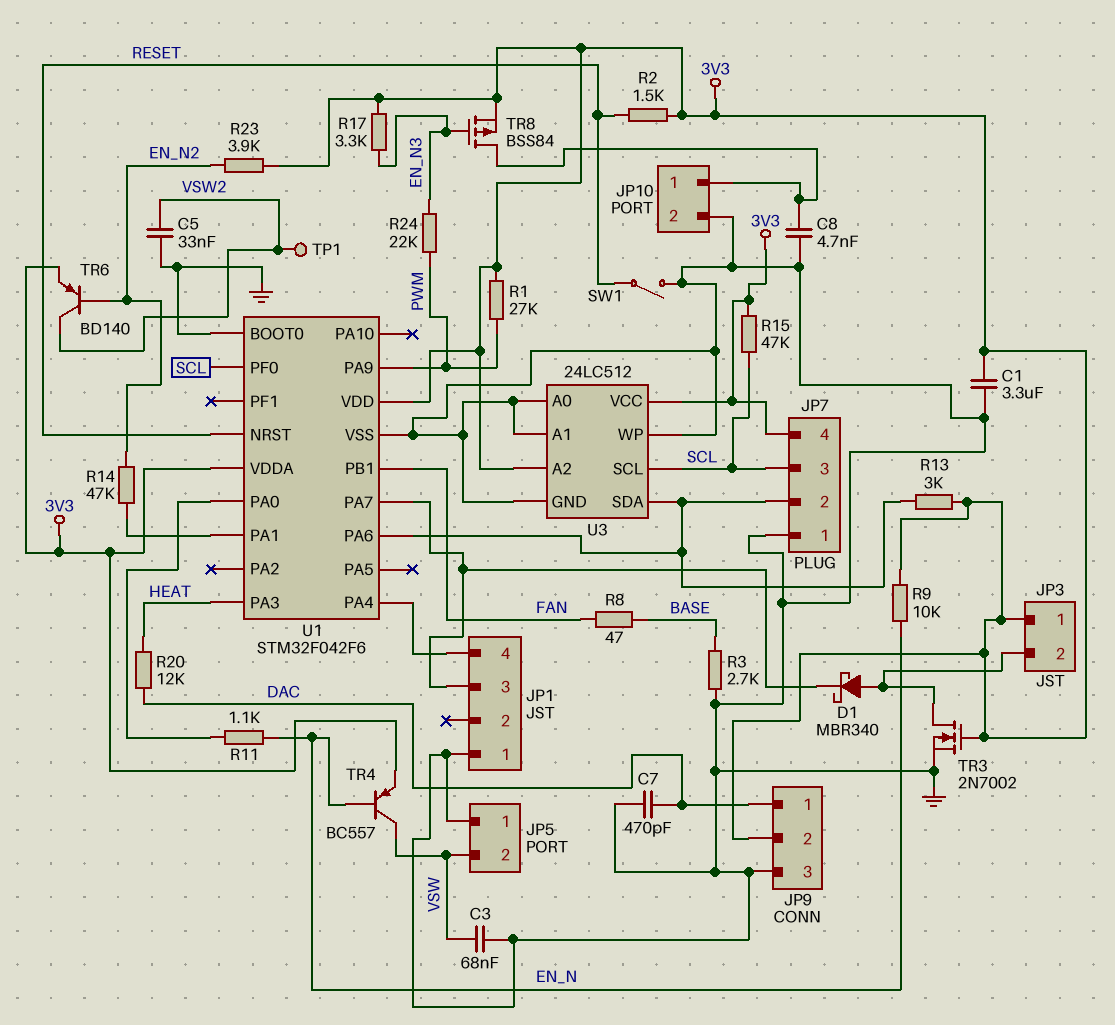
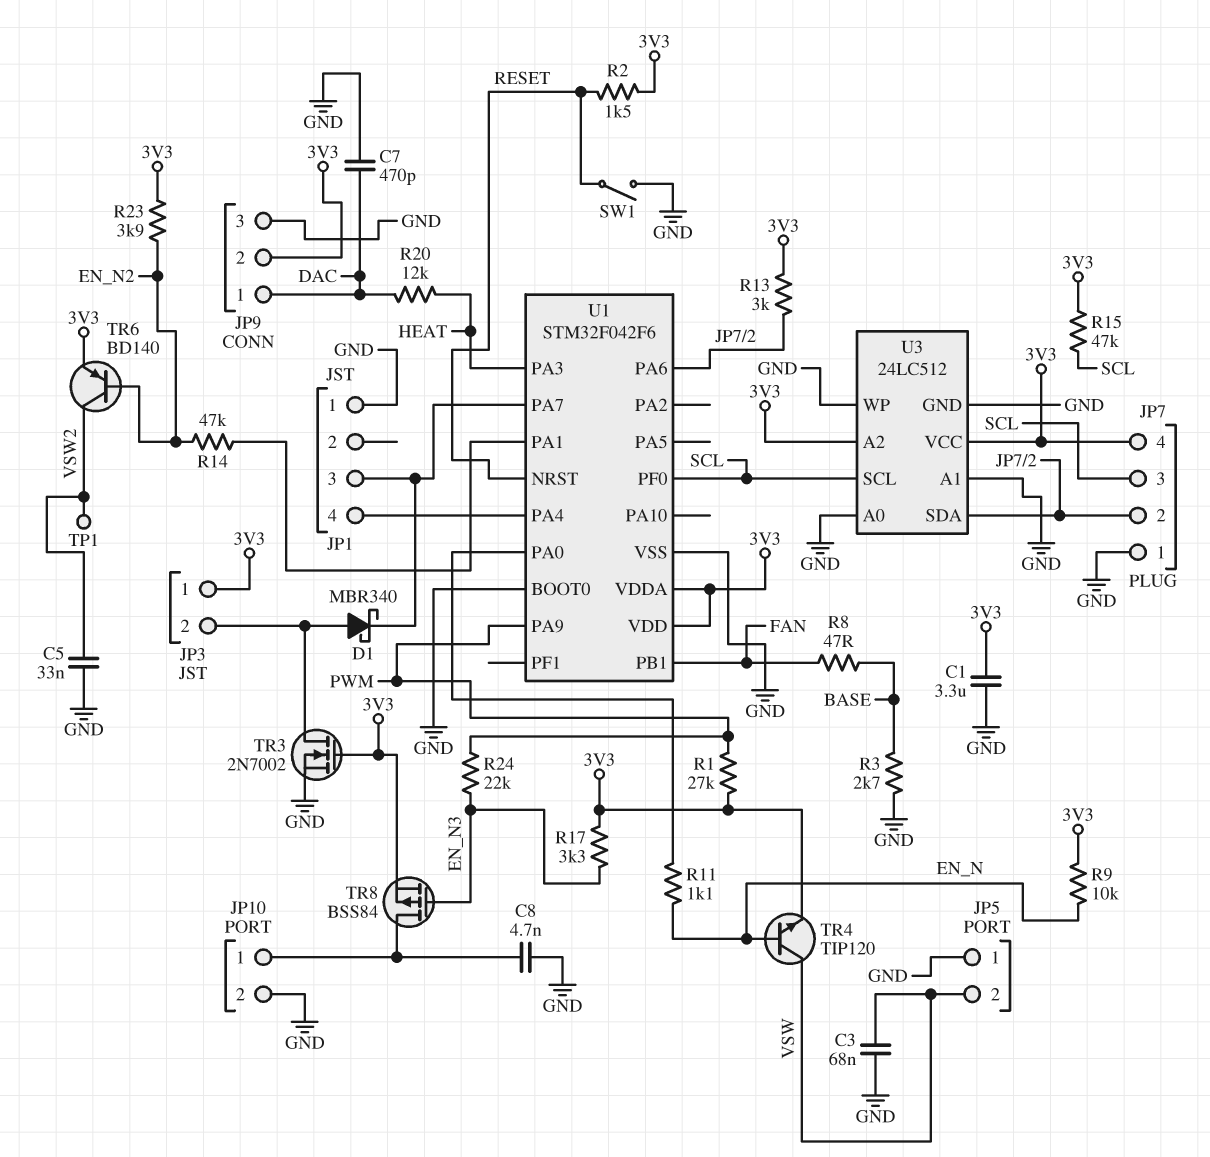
TR4: PNP BC557 (B EN_N, C VSW, E 3V3) -> NPN TIP120 (B EN_N, C VSW, E 3V3)

